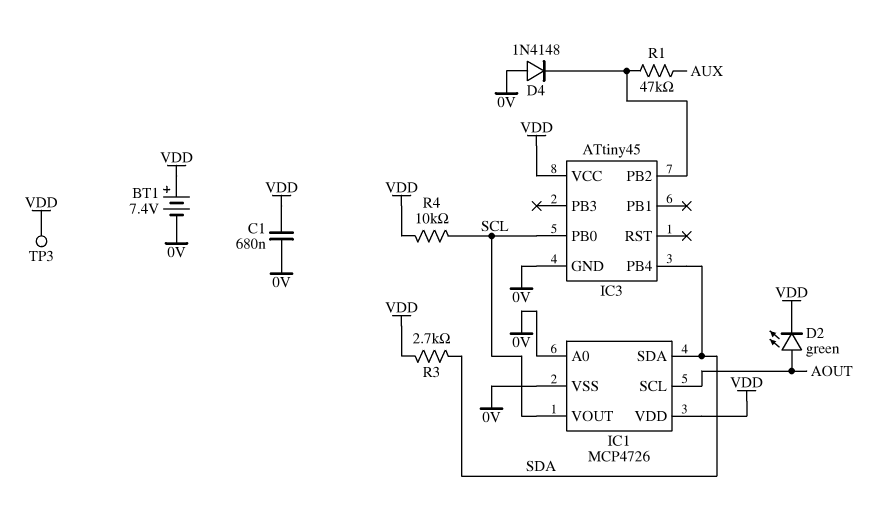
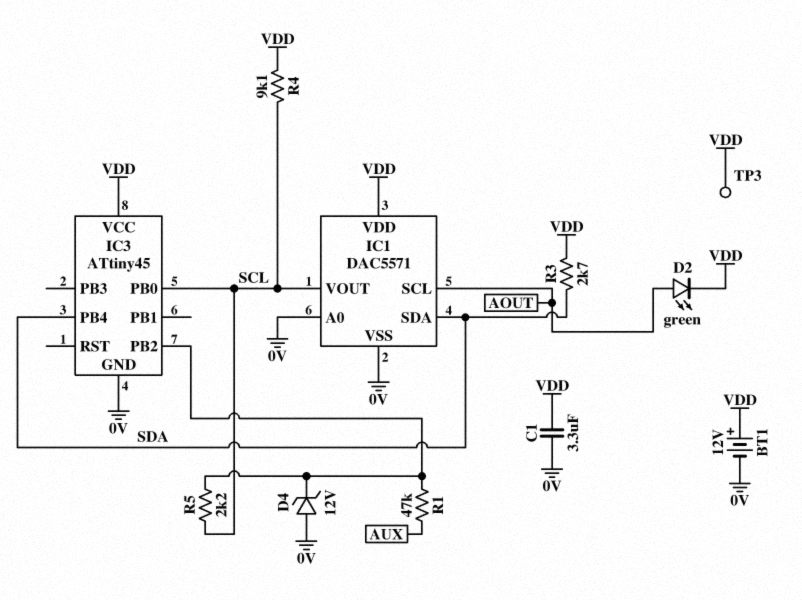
BT1: 7.4V (plus VDD, minus 0V) -> 12V (plus VDD, minus 0V)
C1: 680nF (0V, VDD) -> 3.3uF (0V, VDD)
D4: diode 1N4148 (A 0V, K IC3/PB2) -> zener 12V (A 0V, K IC3/PB2)
IC1: MCP4726 -> DAC5571
R4: 10k (SCL, VDD) -> 9.1k (SCL, VDD)
R5: none -> 2.2k (IC3/PB2, SCL)

